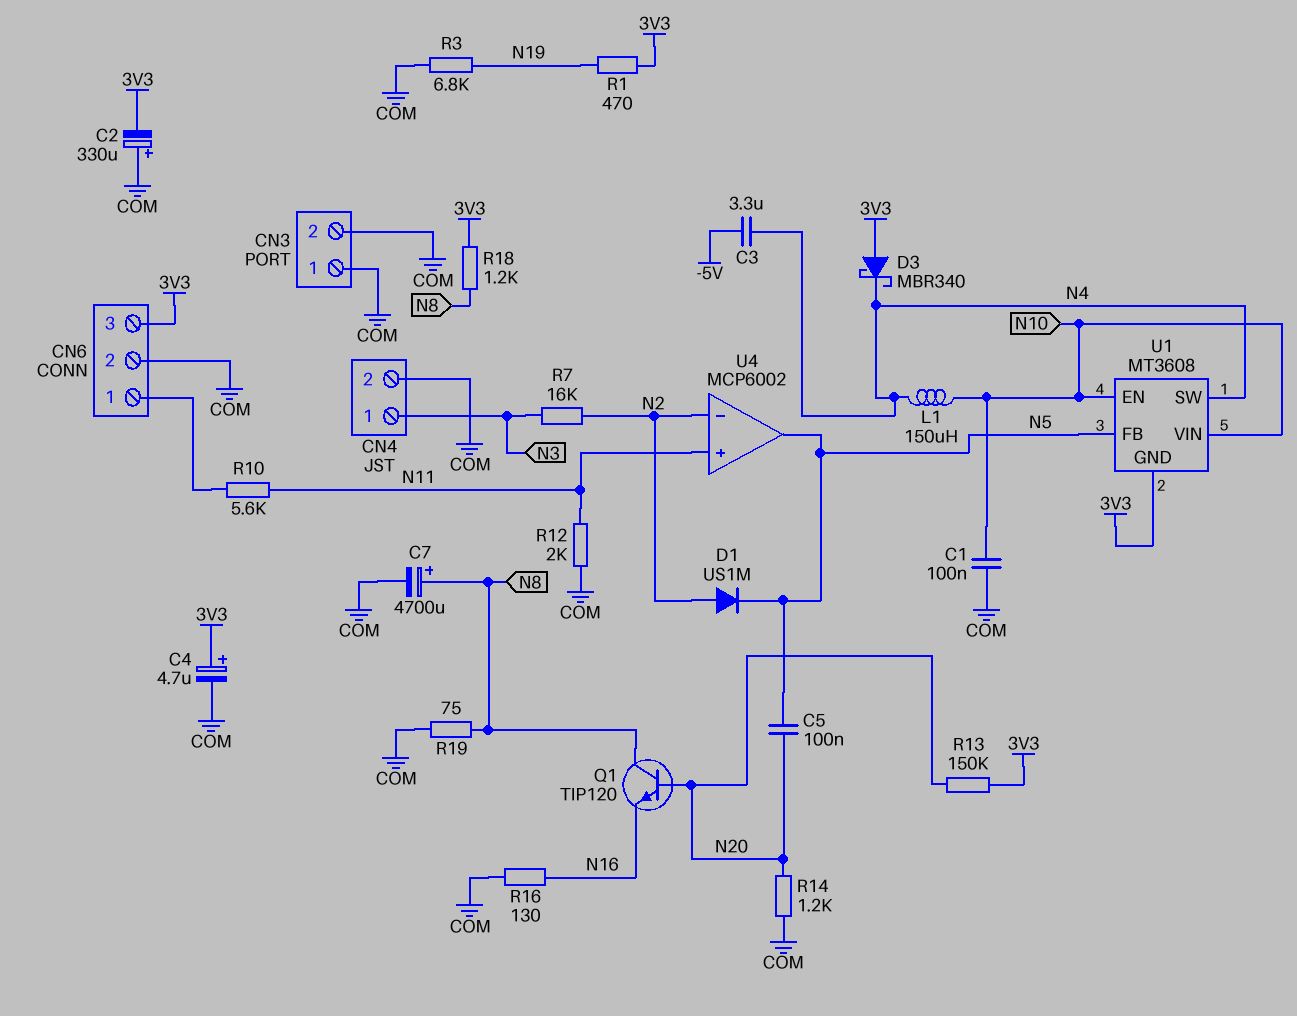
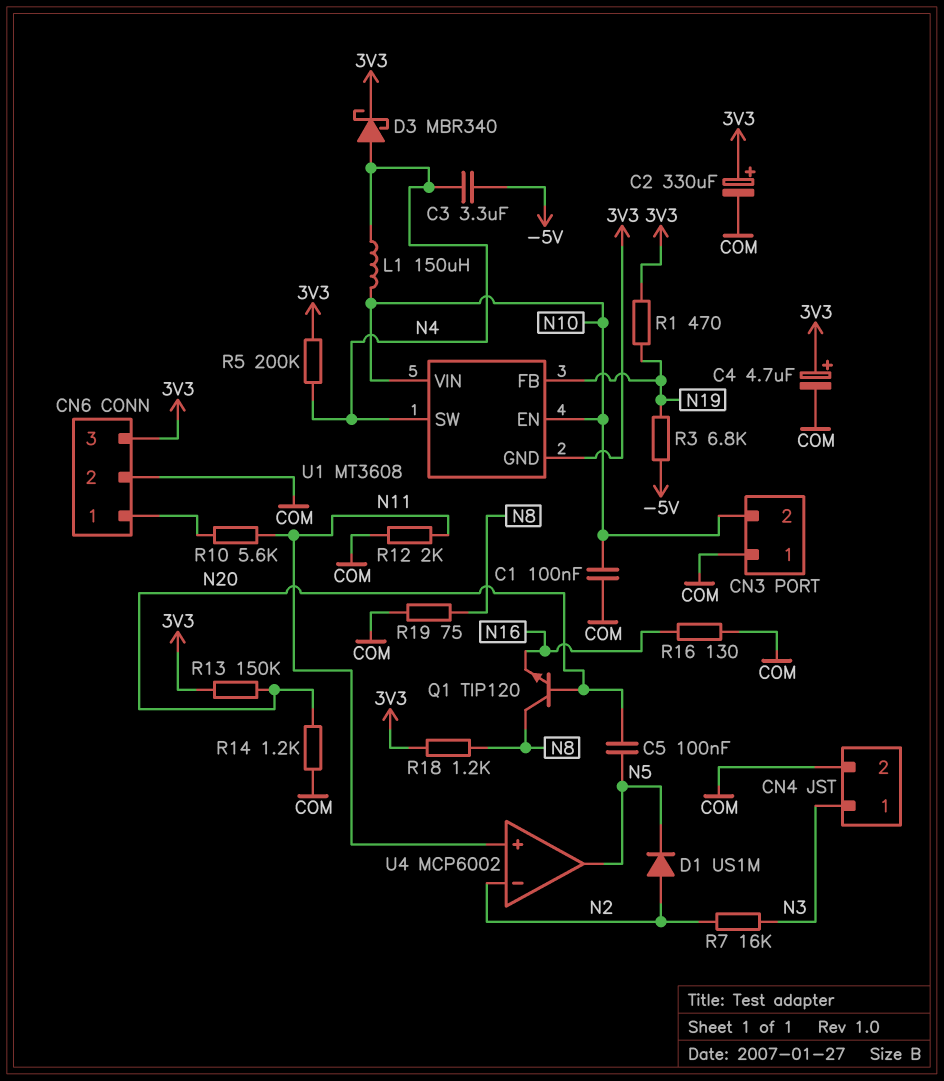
C2: 330uF (plus COM, minus 3V3) -> 330uF (plus 3V3, minus COM)
C7: 4700uF (plus N8, minus COM) -> none
CN3 pin 2: COM -> N10
D3: schottky MBR340 (A 3V3, K N4) -> schottky MBR340 (A N4, K 3V3)
R3: 6.8k (COM, N19) -> 6.8k (-5V, N19)
R5: none -> 200k (3V3, N4)
U1 pin FB: N5 -> N19

